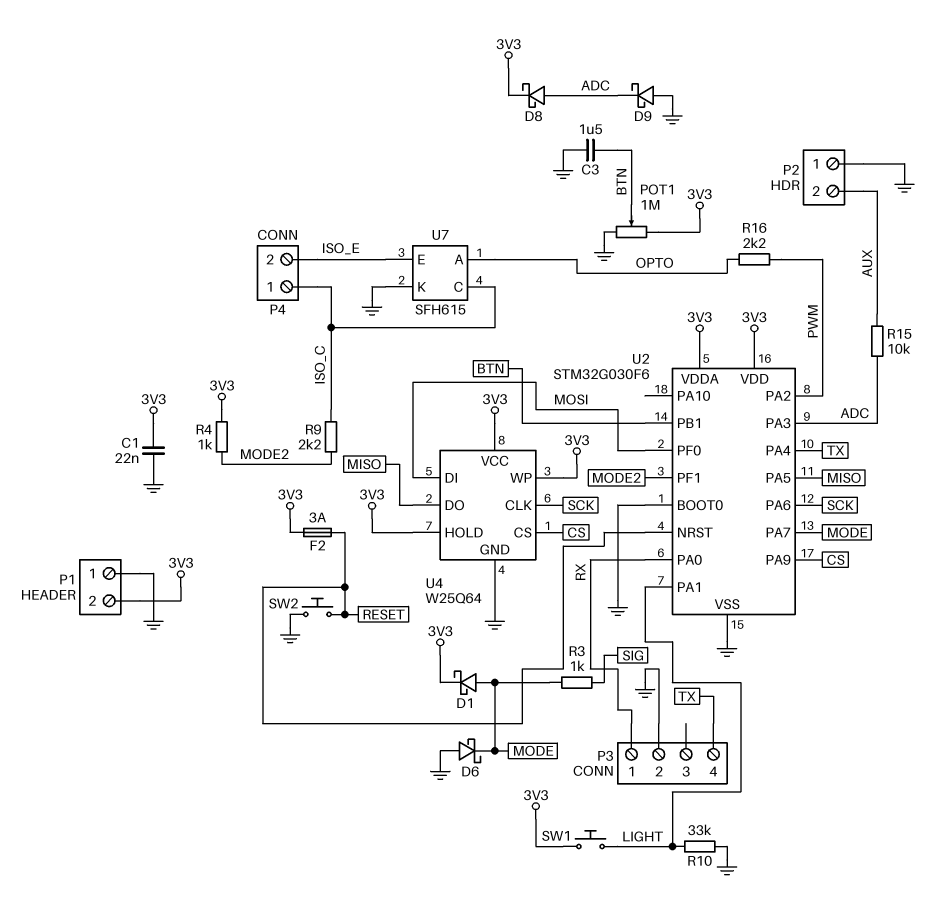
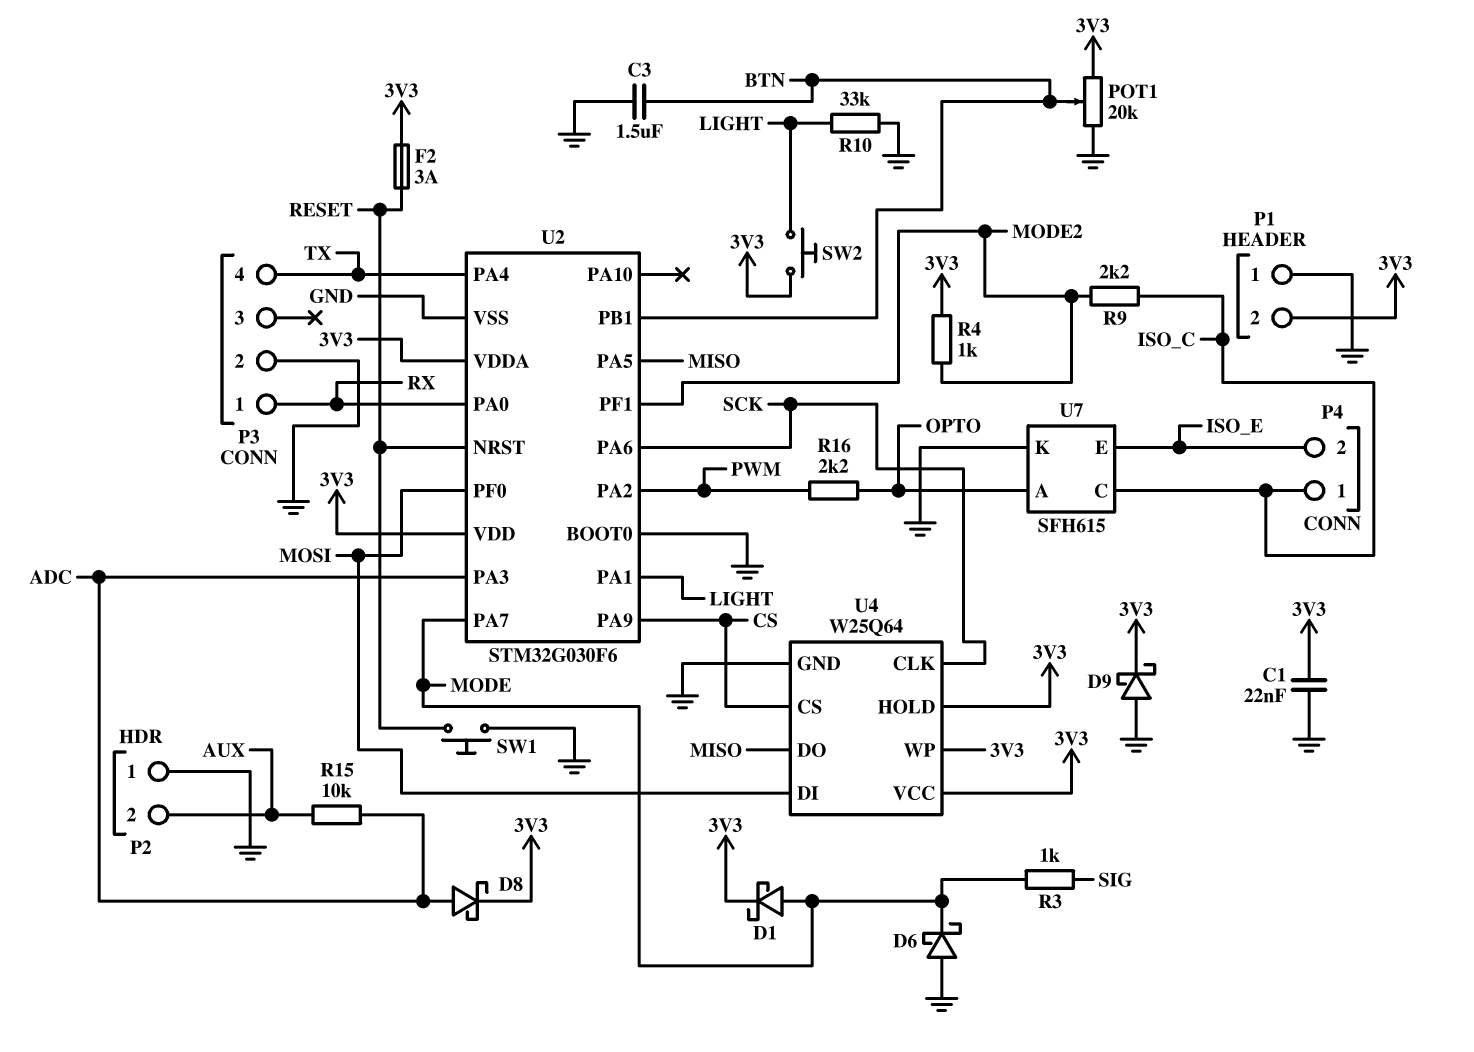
D9: schottky (A GND, K ADC) -> schottky (A GND, K 3V3)
POT1: 1M (3V3, GND, wiper BTN) -> 20k (3V3, GND, wiper BTN)
SW1: button (3V3, LIGHT) -> button (GND, RESET)
SW2: button (GND, RESET) -> button (3V3, LIGHT)

